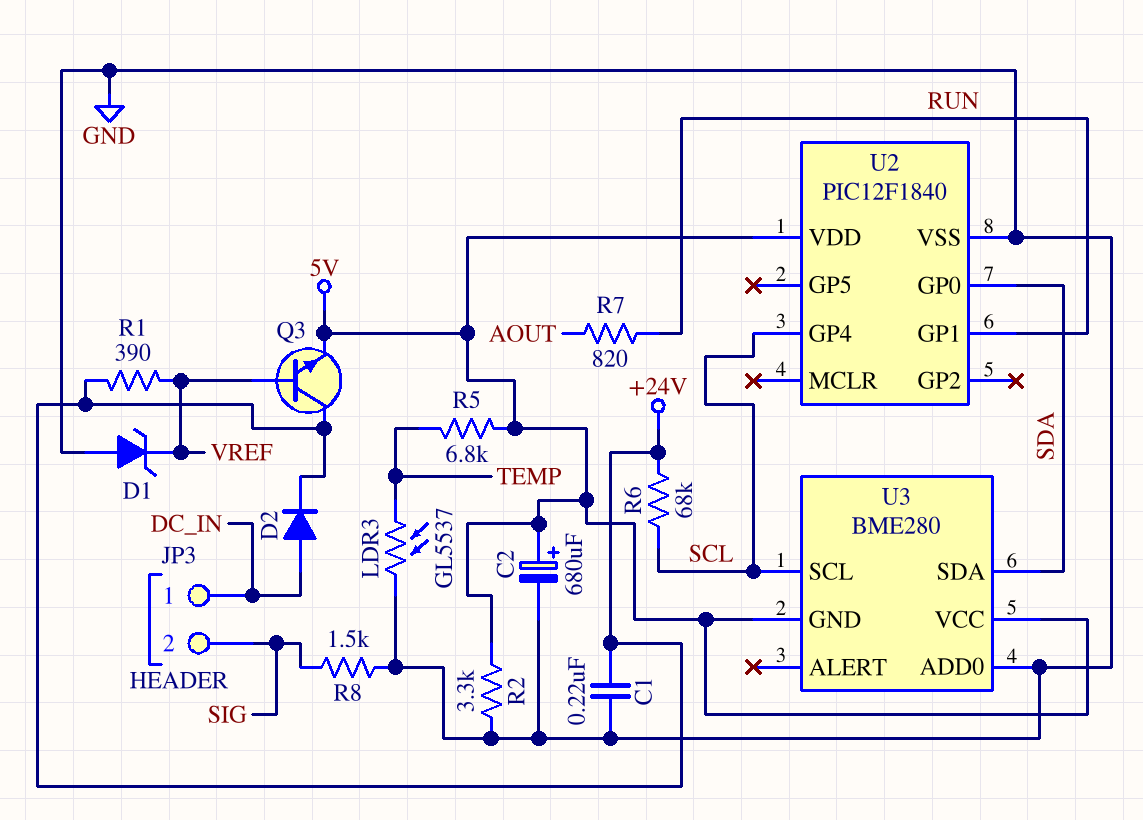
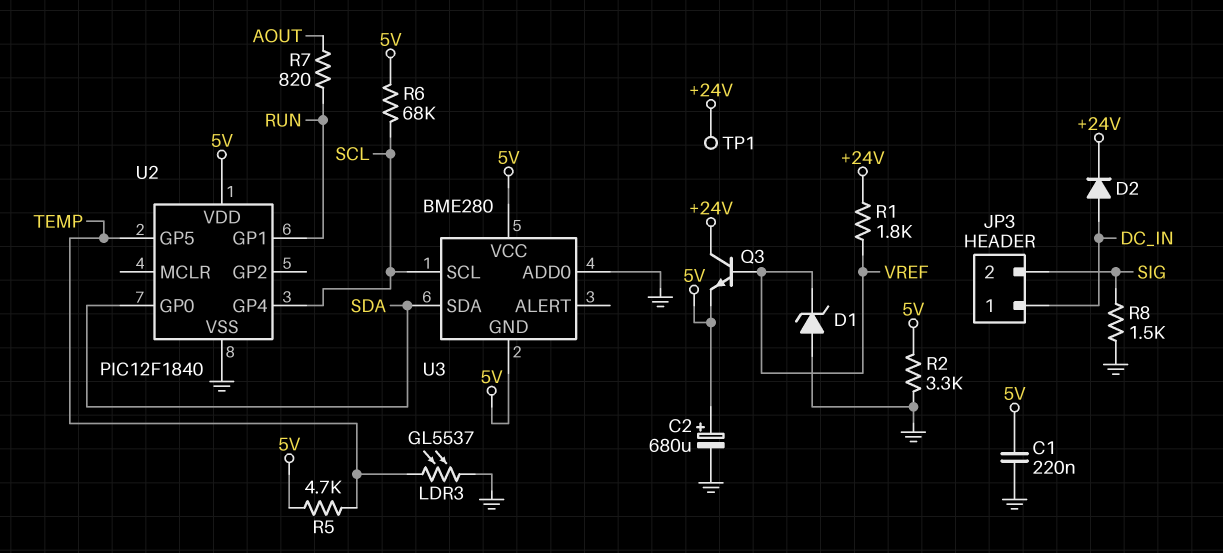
C1: 220nF (+24V, GND) -> 220nF (5V, GND)
R1: 390 (+24V, VREF) -> 1.8k (+24V, VREF)
R5: 6.8k (5V, TEMP) -> 4.7k (5V, TEMP)
R6: 68k (+24V, SCL) -> 68k (5V, SCL)
TP1: none -> test point (+24V)
U2 pin GP5: none -> TEMP

